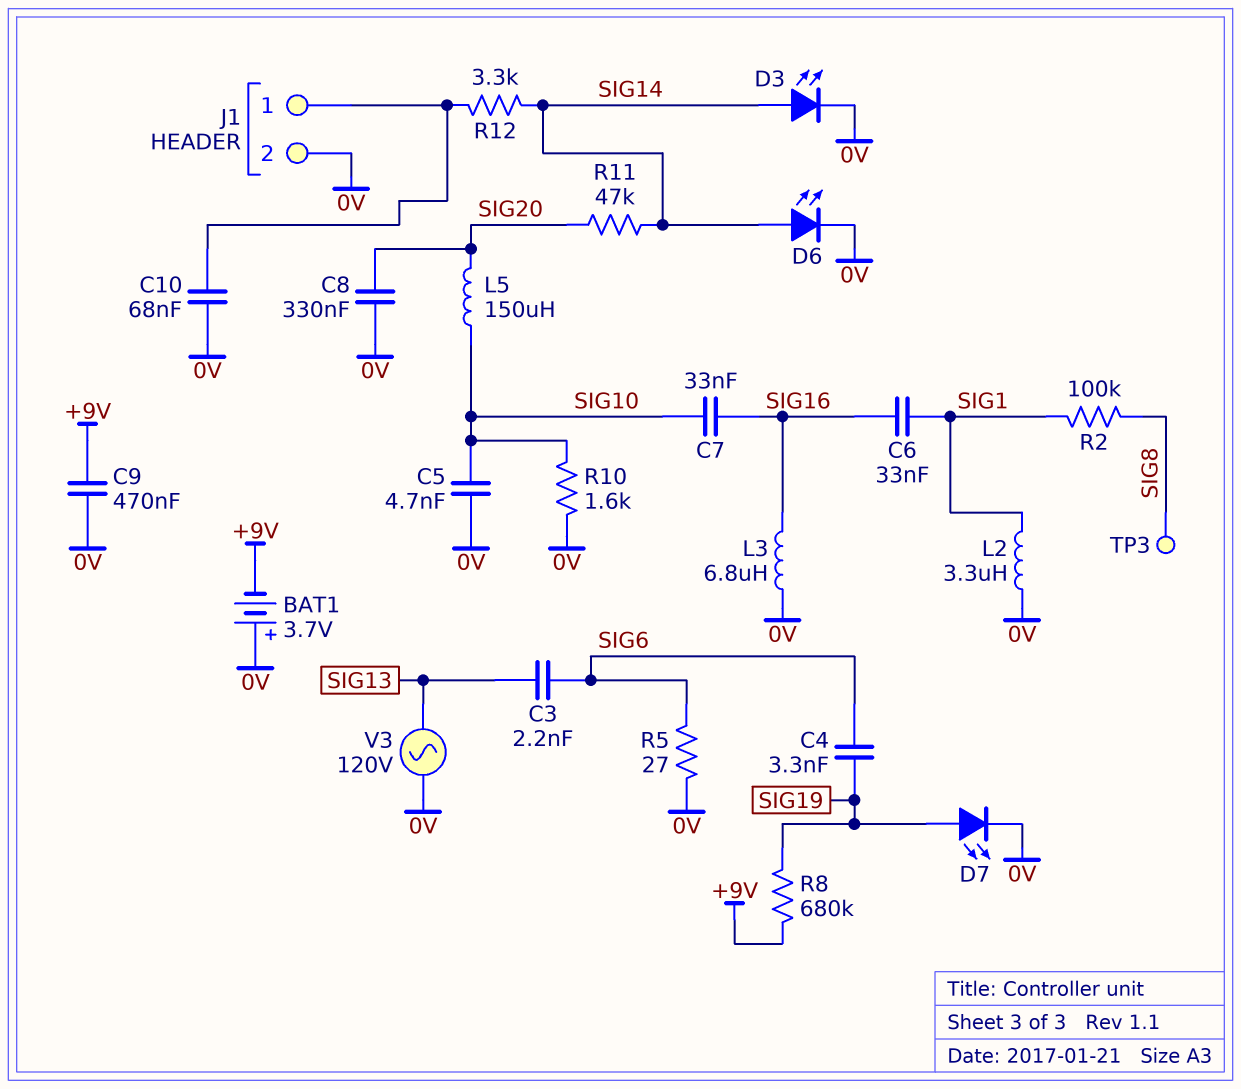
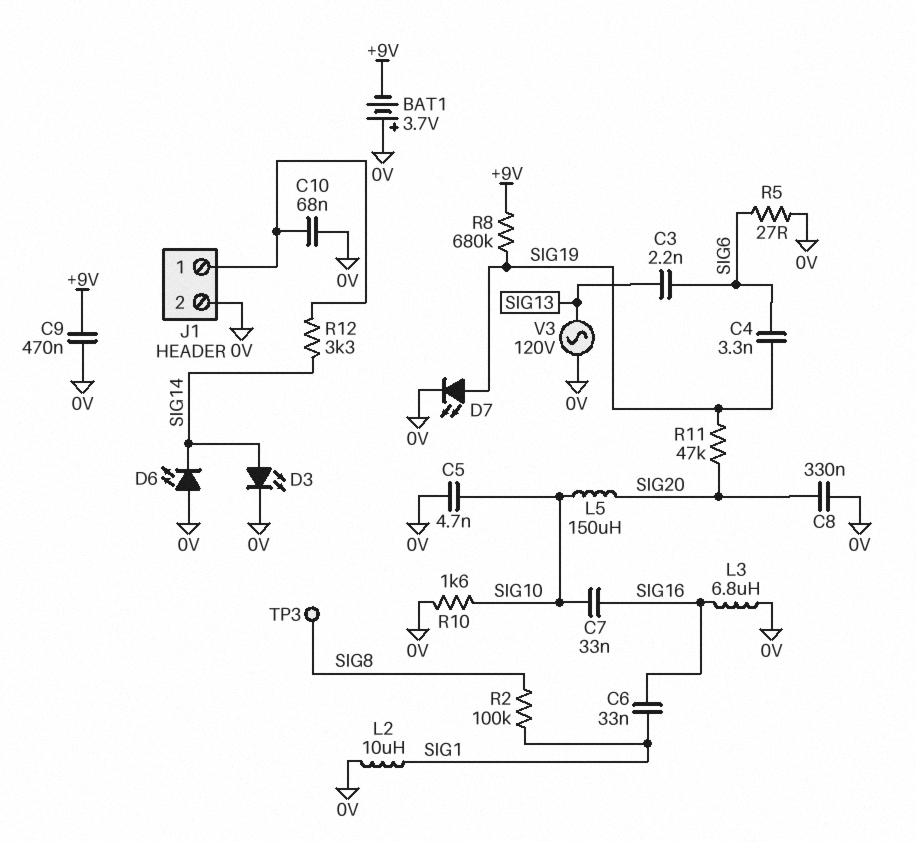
D6: LED (A SIG14, K 0V) -> LED (A 0V, K SIG14)
L2: 3.3uH (0V, SIG1) -> 10uH (0V, SIG1)
R11: 47k (SIG14, SIG20) -> 47k (SIG19, SIG20)

